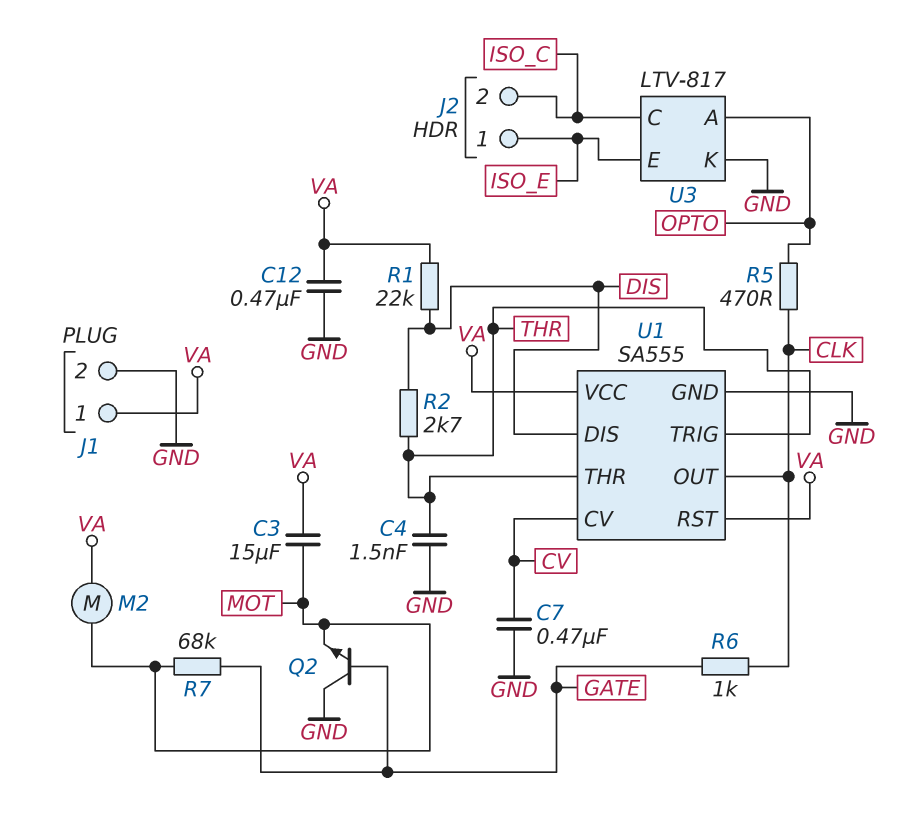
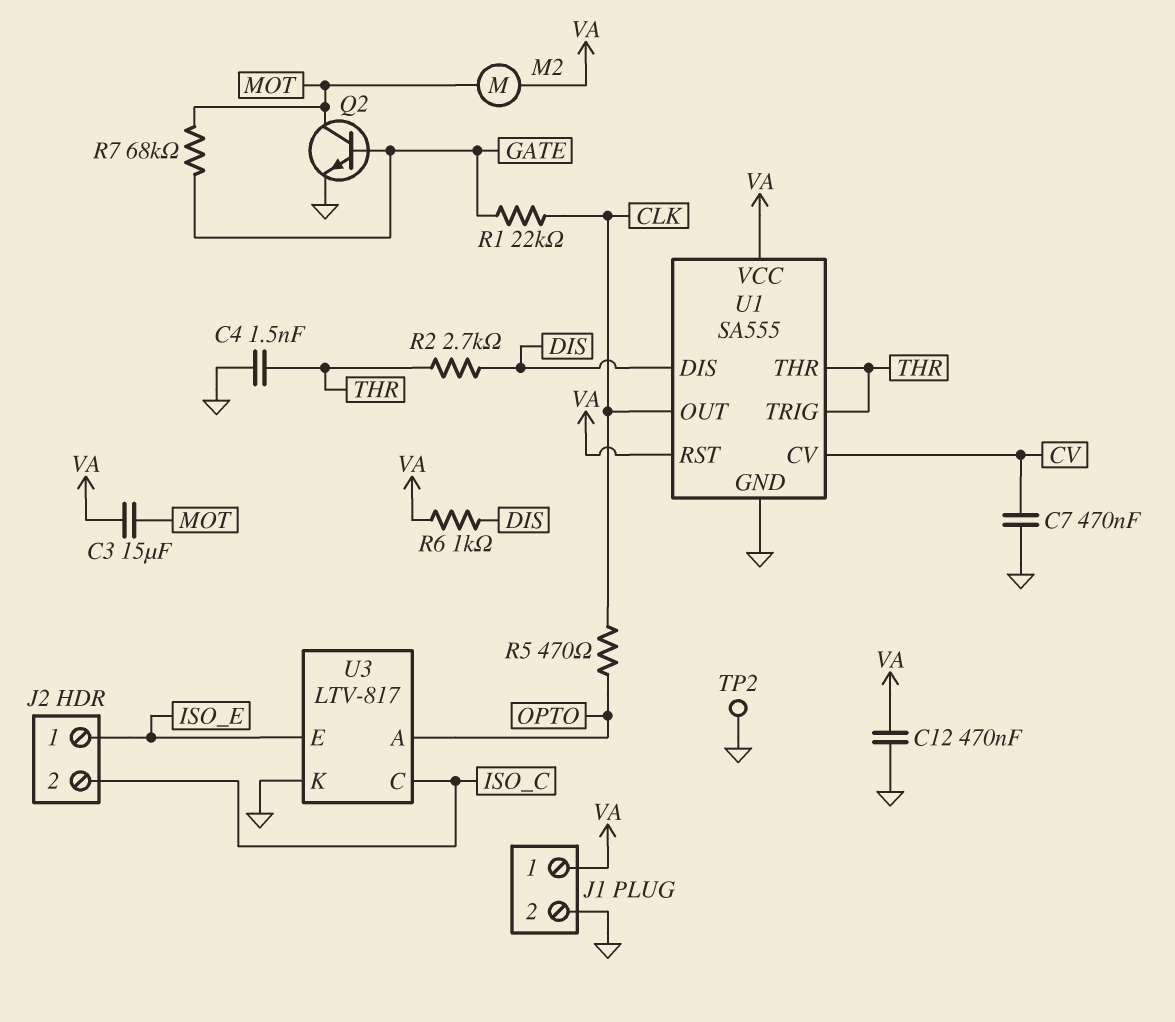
Q2: NPN (B GATE, C GND, E MOT) -> NPN (B GATE, C MOT, E GND)
R1: 22k (DIS, VA) -> 22k (CLK, GATE)
R6: 1k (CLK, GATE) -> 1k (DIS, VA)
TP2: none -> test point (GND)

